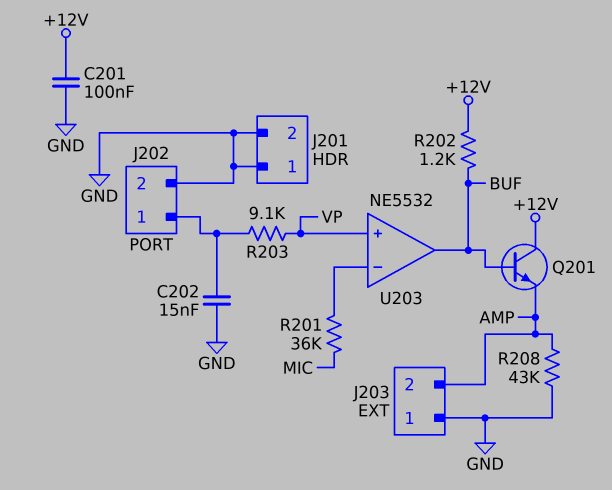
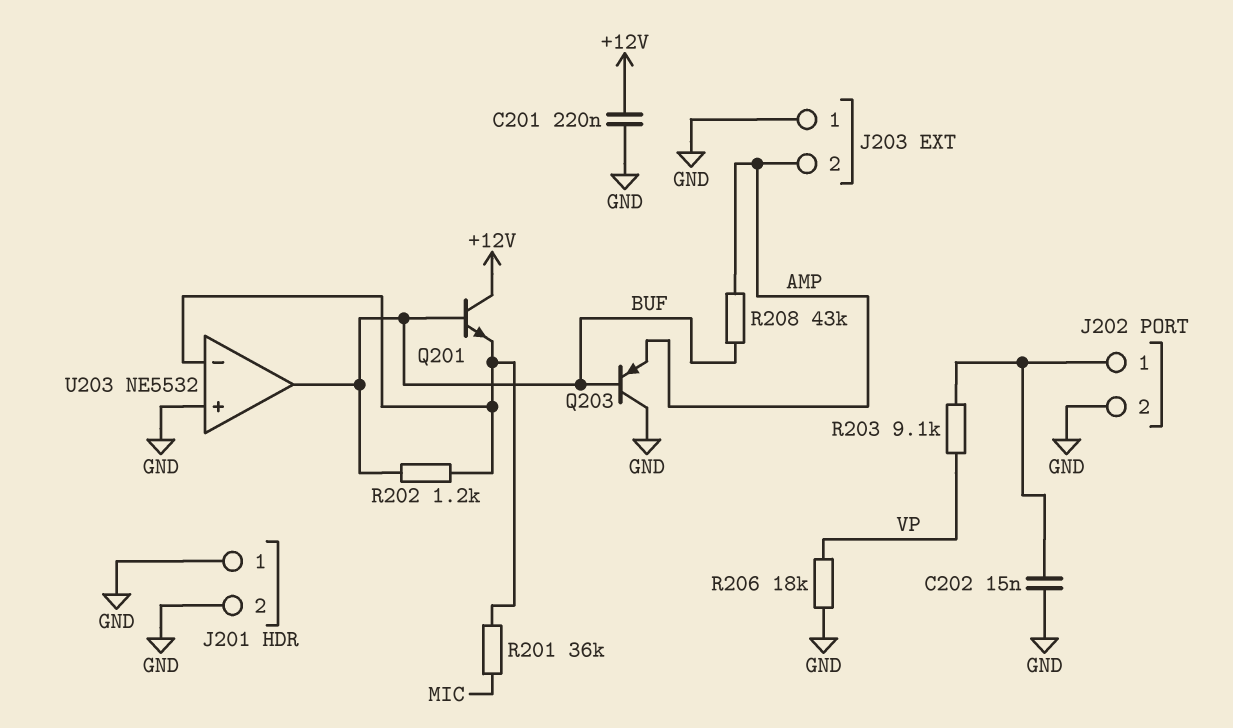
C201: 100nF (+12V, GND) -> 220nF (+12V, GND)
Q201: NPN (B BUF, C +12V, E AMP) -> NPN (B BUF, C +12V, E U203/in-)
Q203: none -> PNP (B BUF, C GND, E AMP)
R202: 1.2k (+12V, BUF) -> 1.2k (BUF, U203/in-)
R206: none -> 18k (GND, VP)
R208: 43k (AMP, GND) -> 43k (AMP, BUF)
U203 pin in+: VP -> GND

